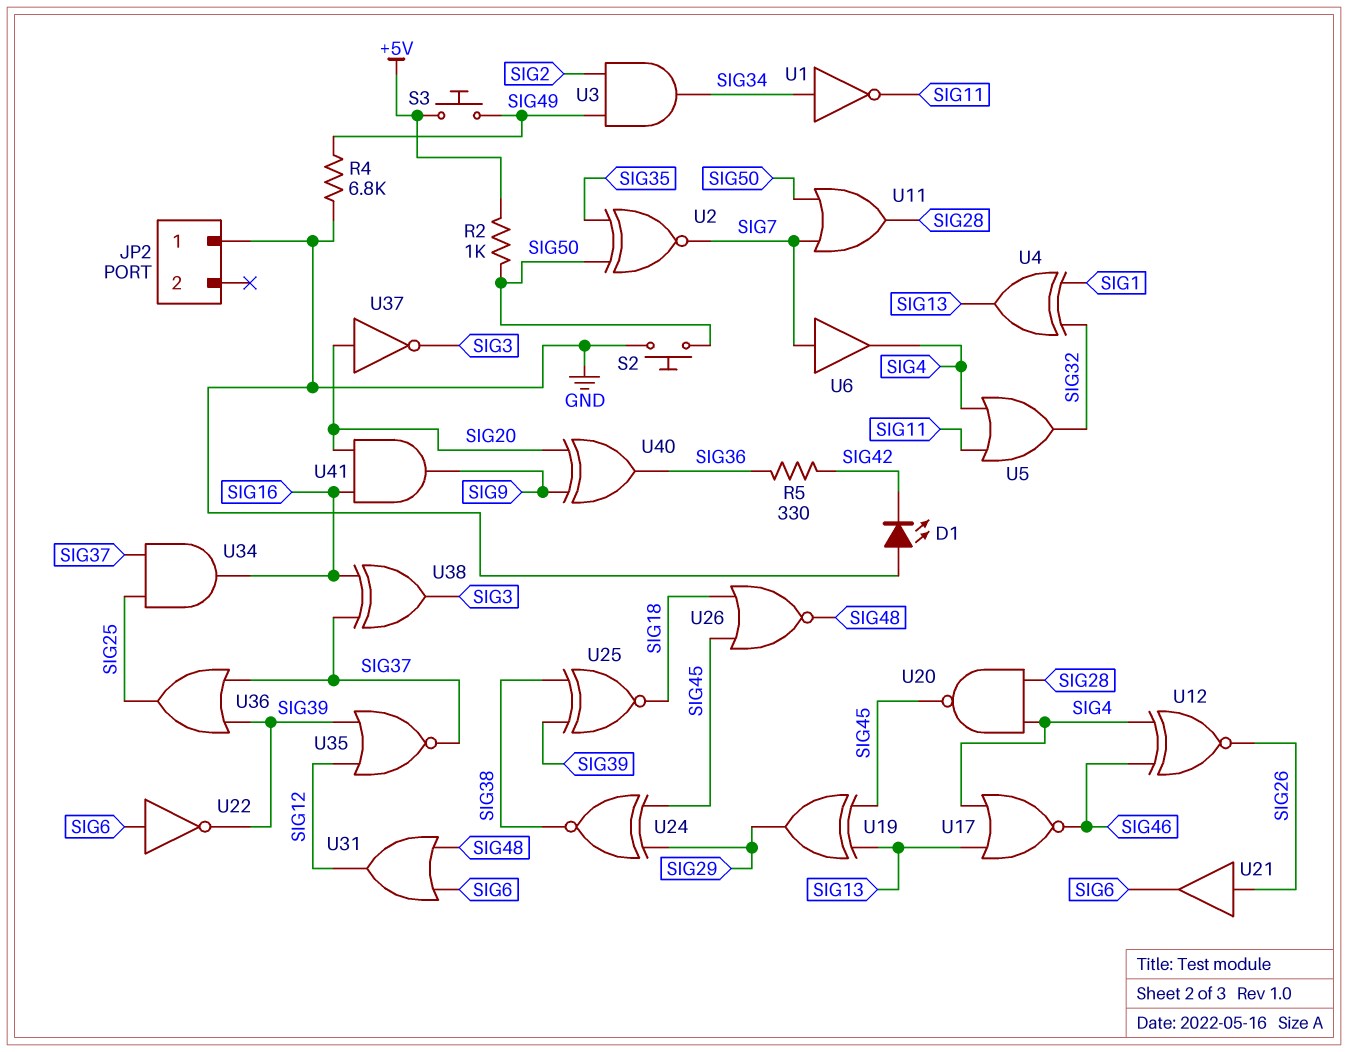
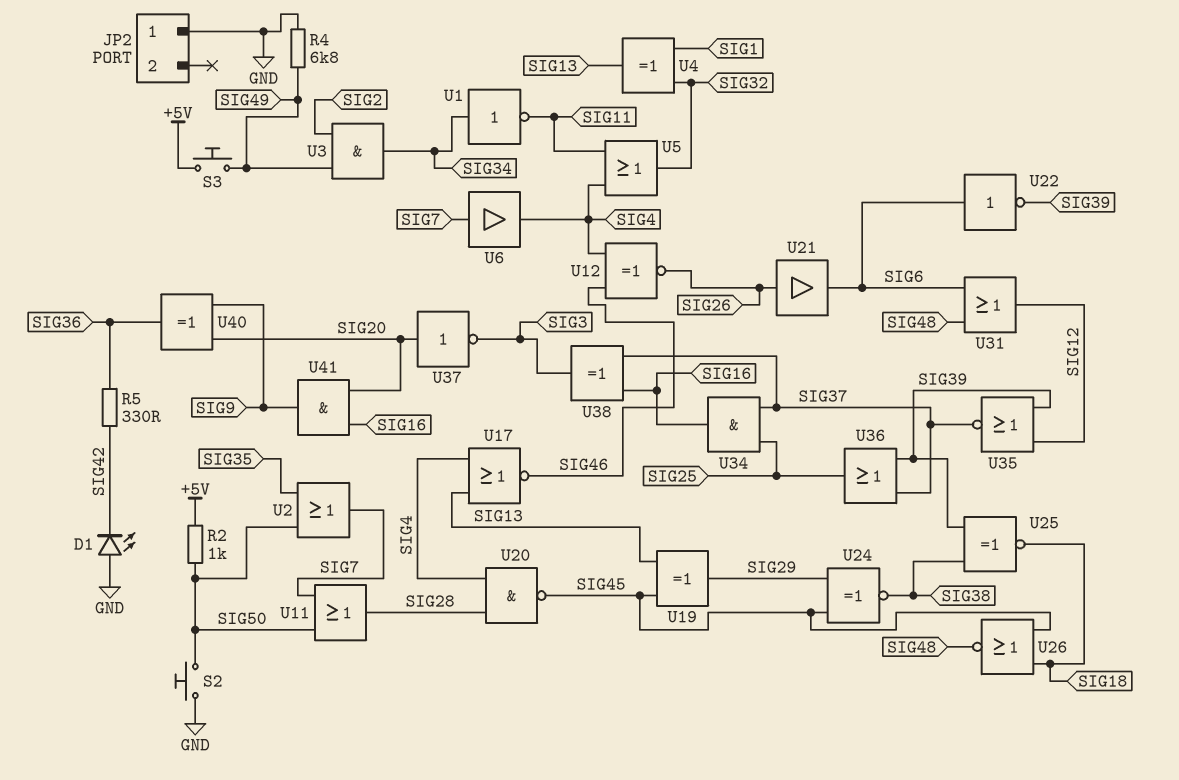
U2: XNOR (in SIG35, in SIG50, out SIG7) -> OR (in SIG35, in SIG50, out SIG7)

